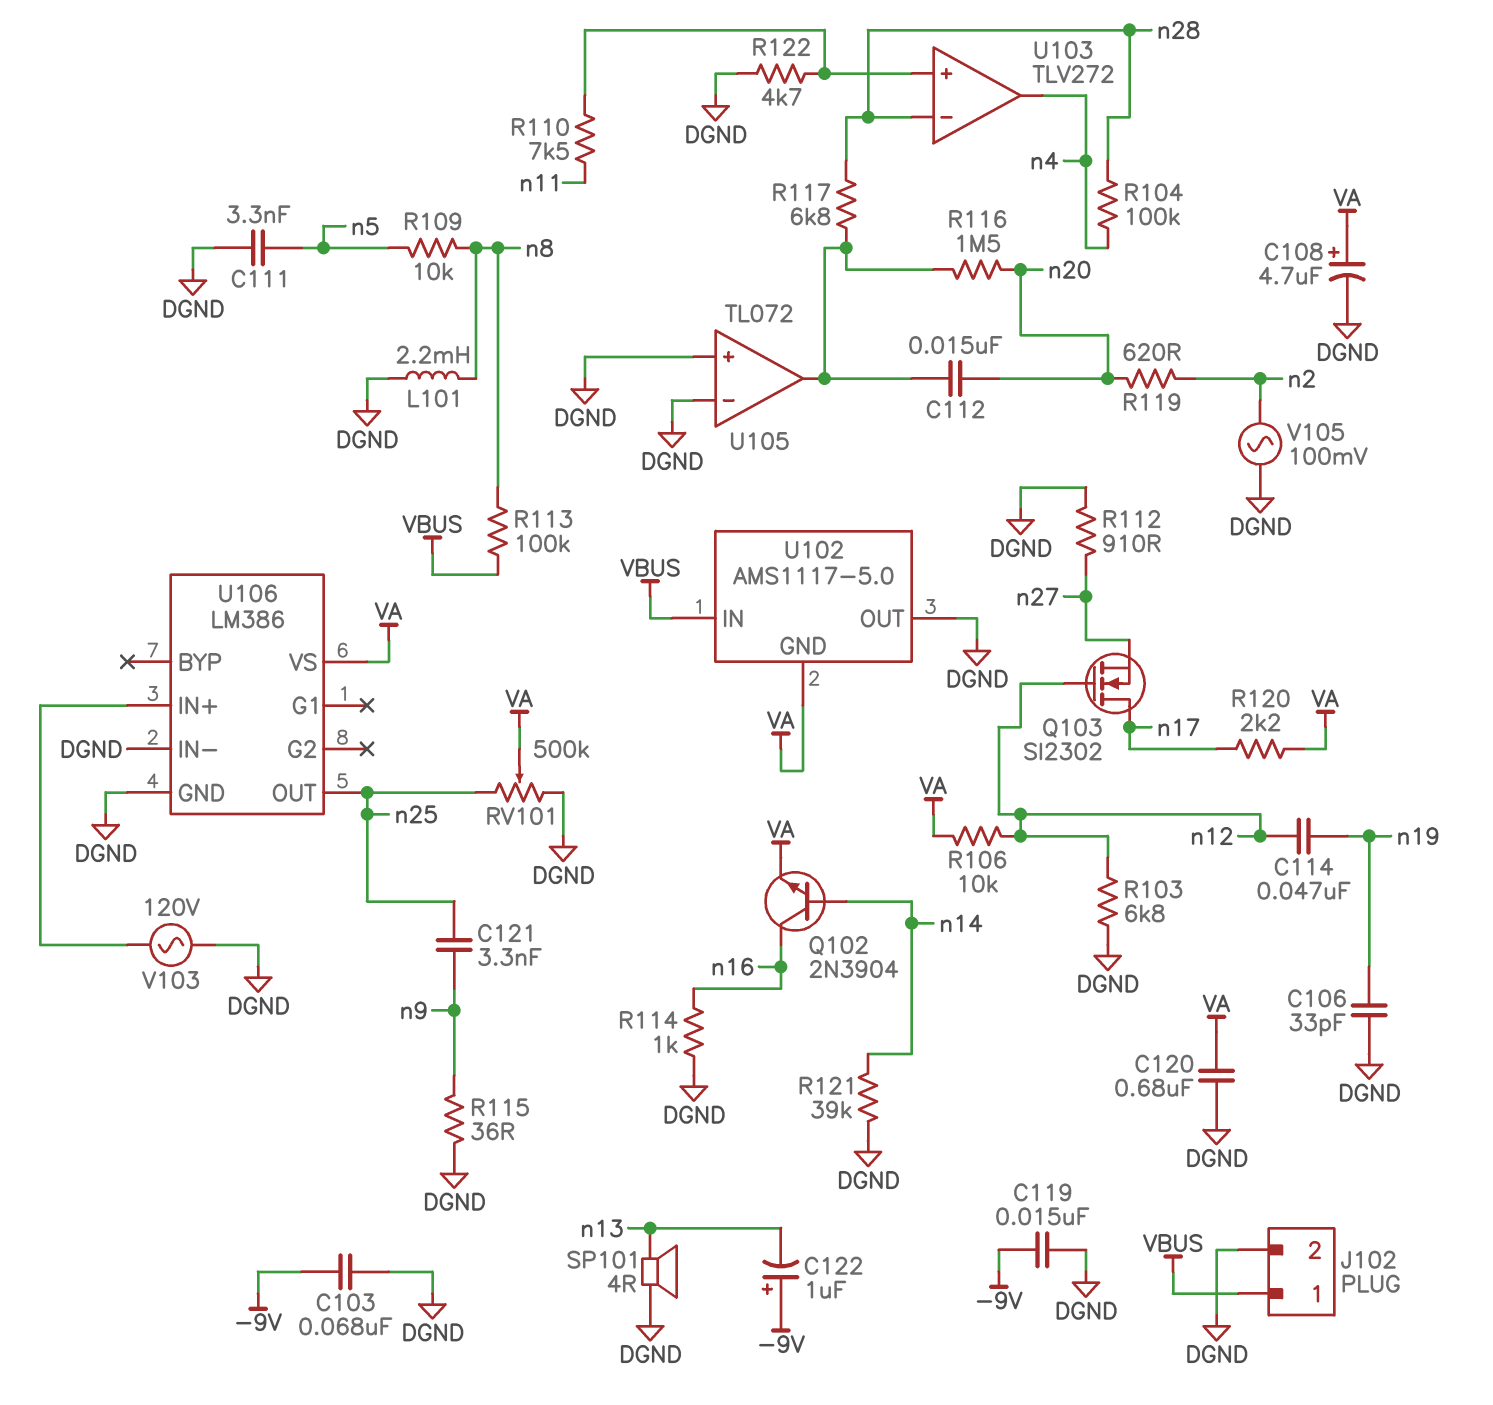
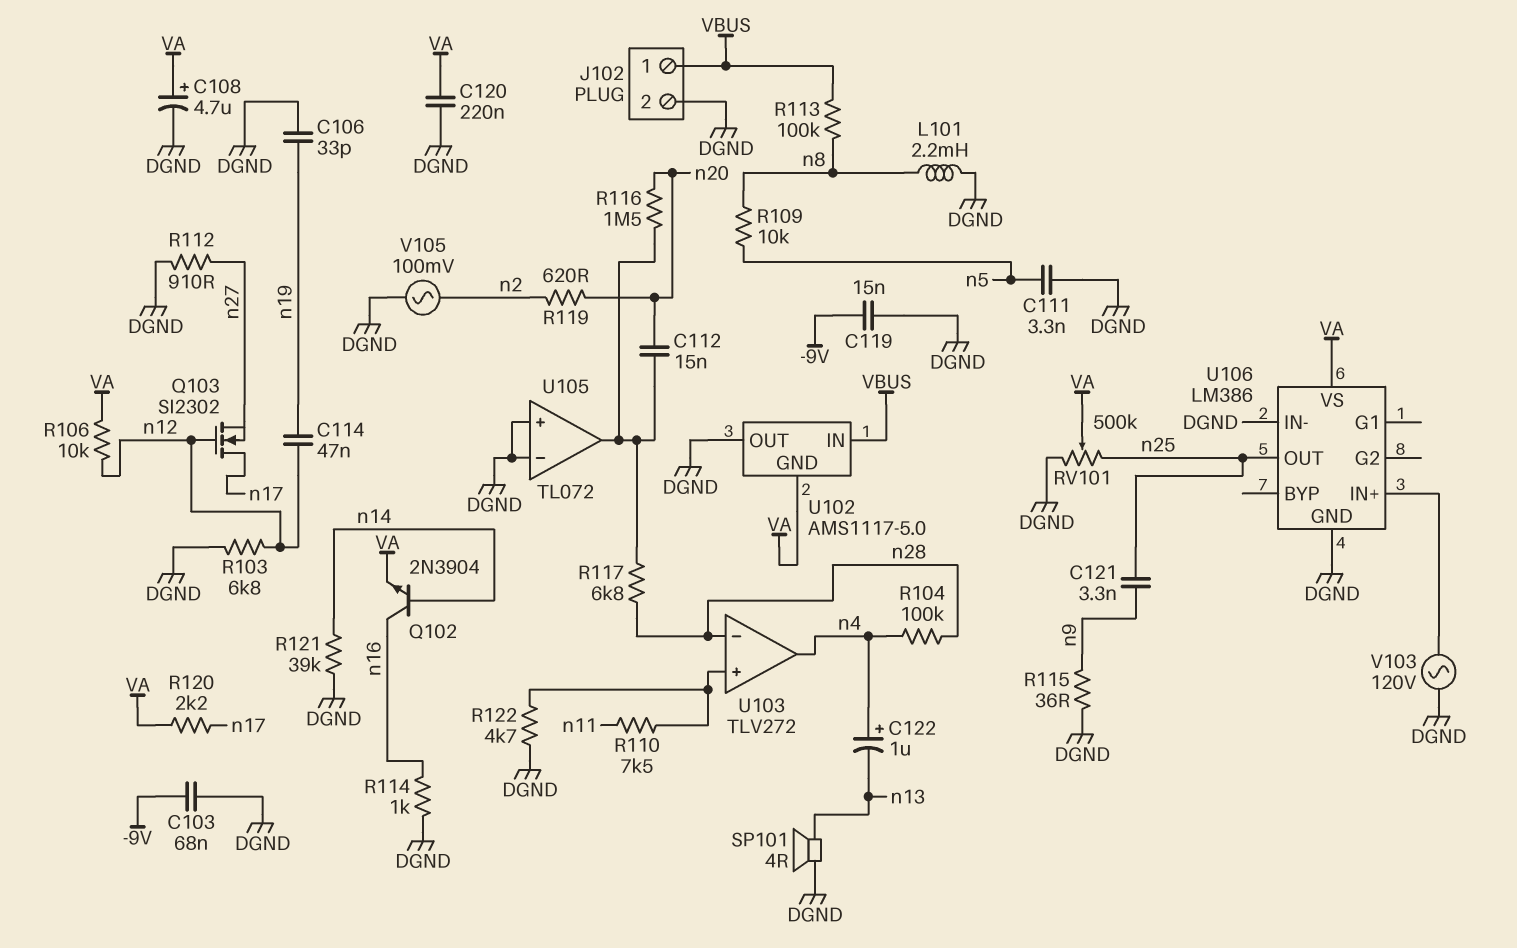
C120: 680nF (DGND, VA) -> 220nF (DGND, VA)
C122: 1uF (plus -9V, minus n13) -> 1uF (plus n4, minus n13)

